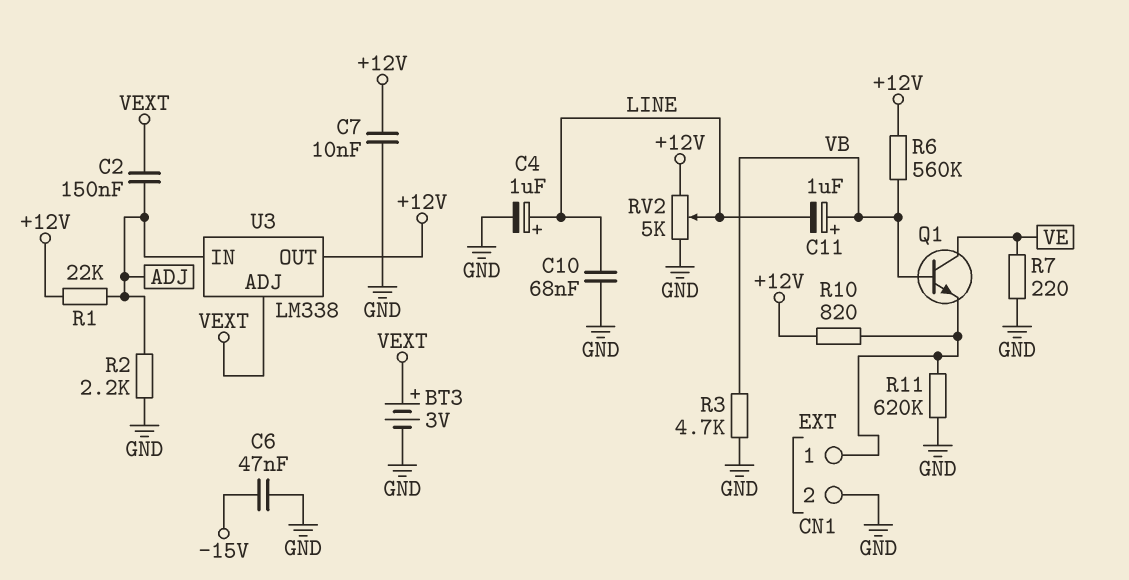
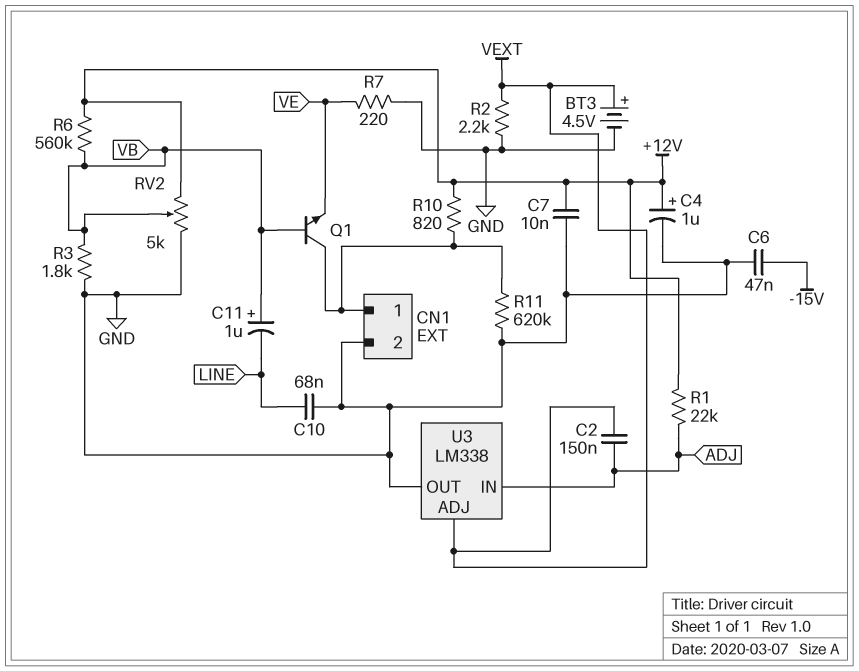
BT3: 3V (plus VEXT, minus GND) -> 4.5V (plus VEXT, minus GND)
C4: 1uF (plus LINE, minus GND) -> 1uF (plus +12V, minus GND)
Q1: NPN (B VB, C VE, E CN1/1) -> NPN (B VB, C CN1/1, E VE)
R2: 2.2k (ADJ, GND) -> 2.2k (GND, VEXT)
R3: 4.7k (GND, VB) -> 1.8k (GND, VB)
RV2: 5k (+12V, GND, wiper LINE) -> 5k (+12V, GND, wiper VB)
U3 pin OUT: +12V -> GND

